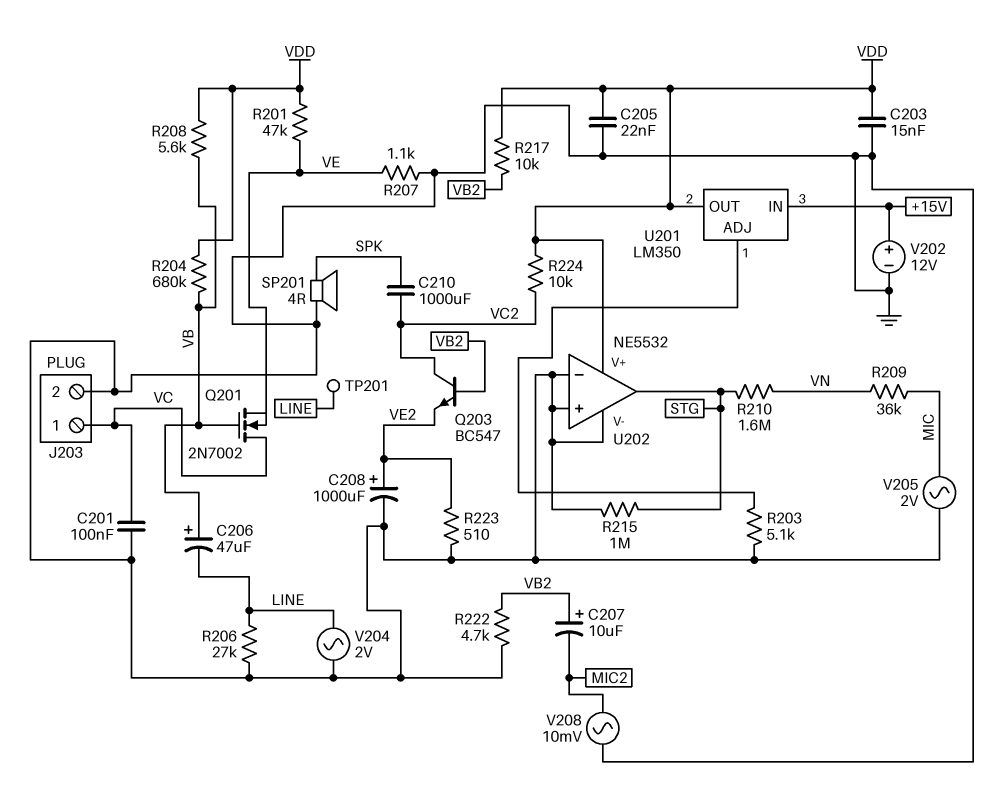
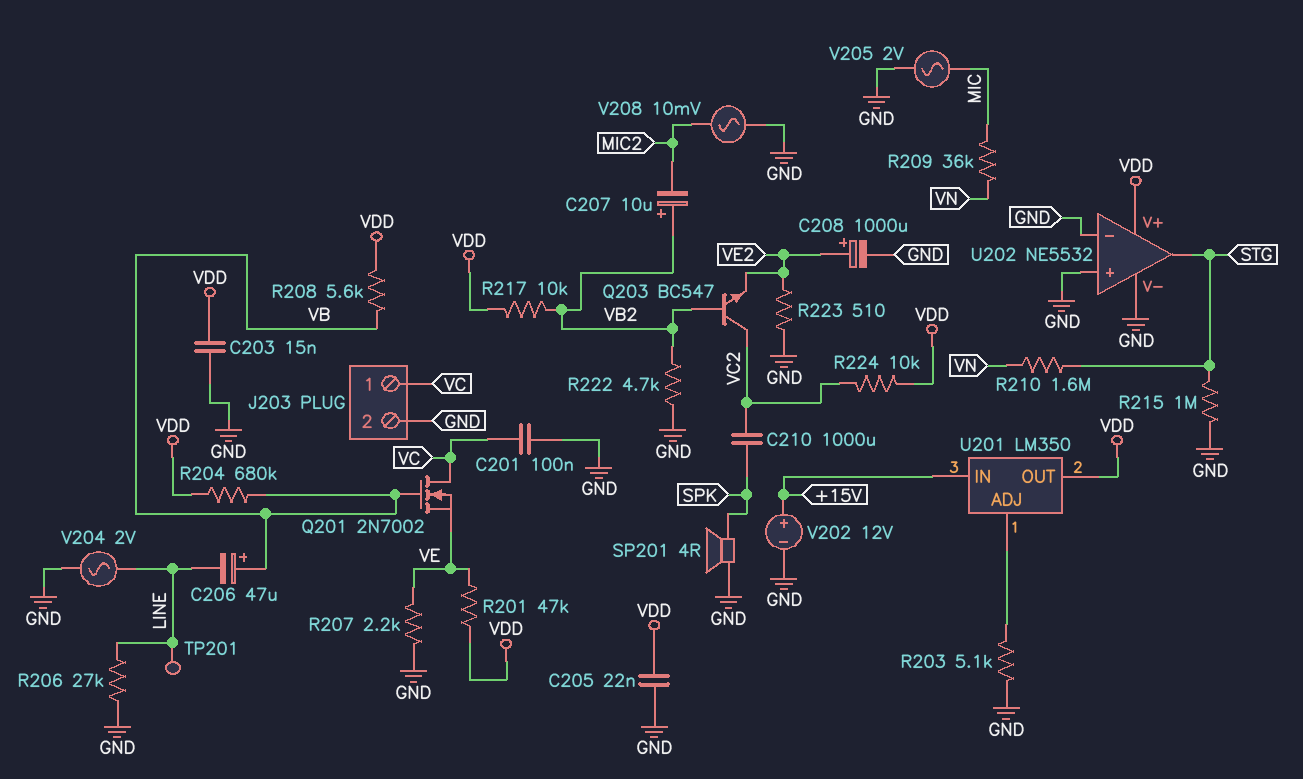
R207: 1.1k (GND, VE) -> 2.2k (GND, VE)

